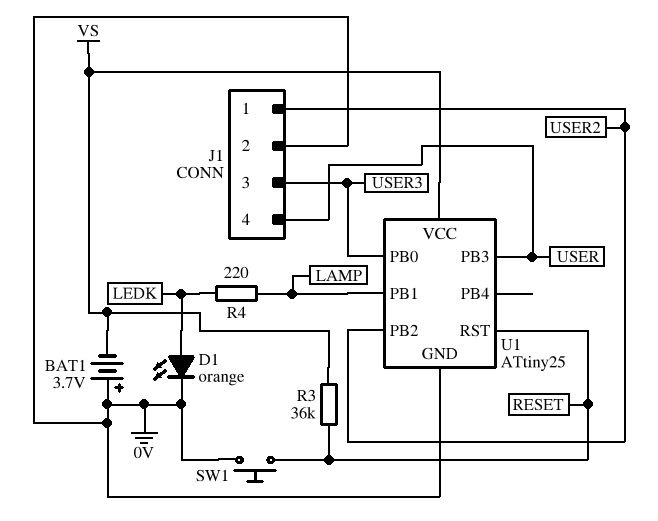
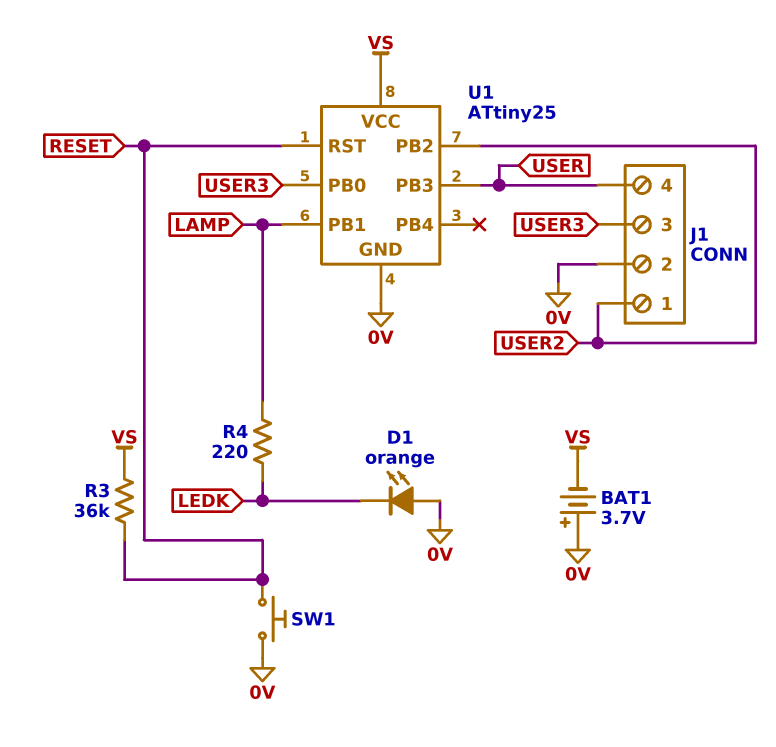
D1: LED orange (A LEDK, K 0V) -> LED orange (A 0V, K LEDK)

